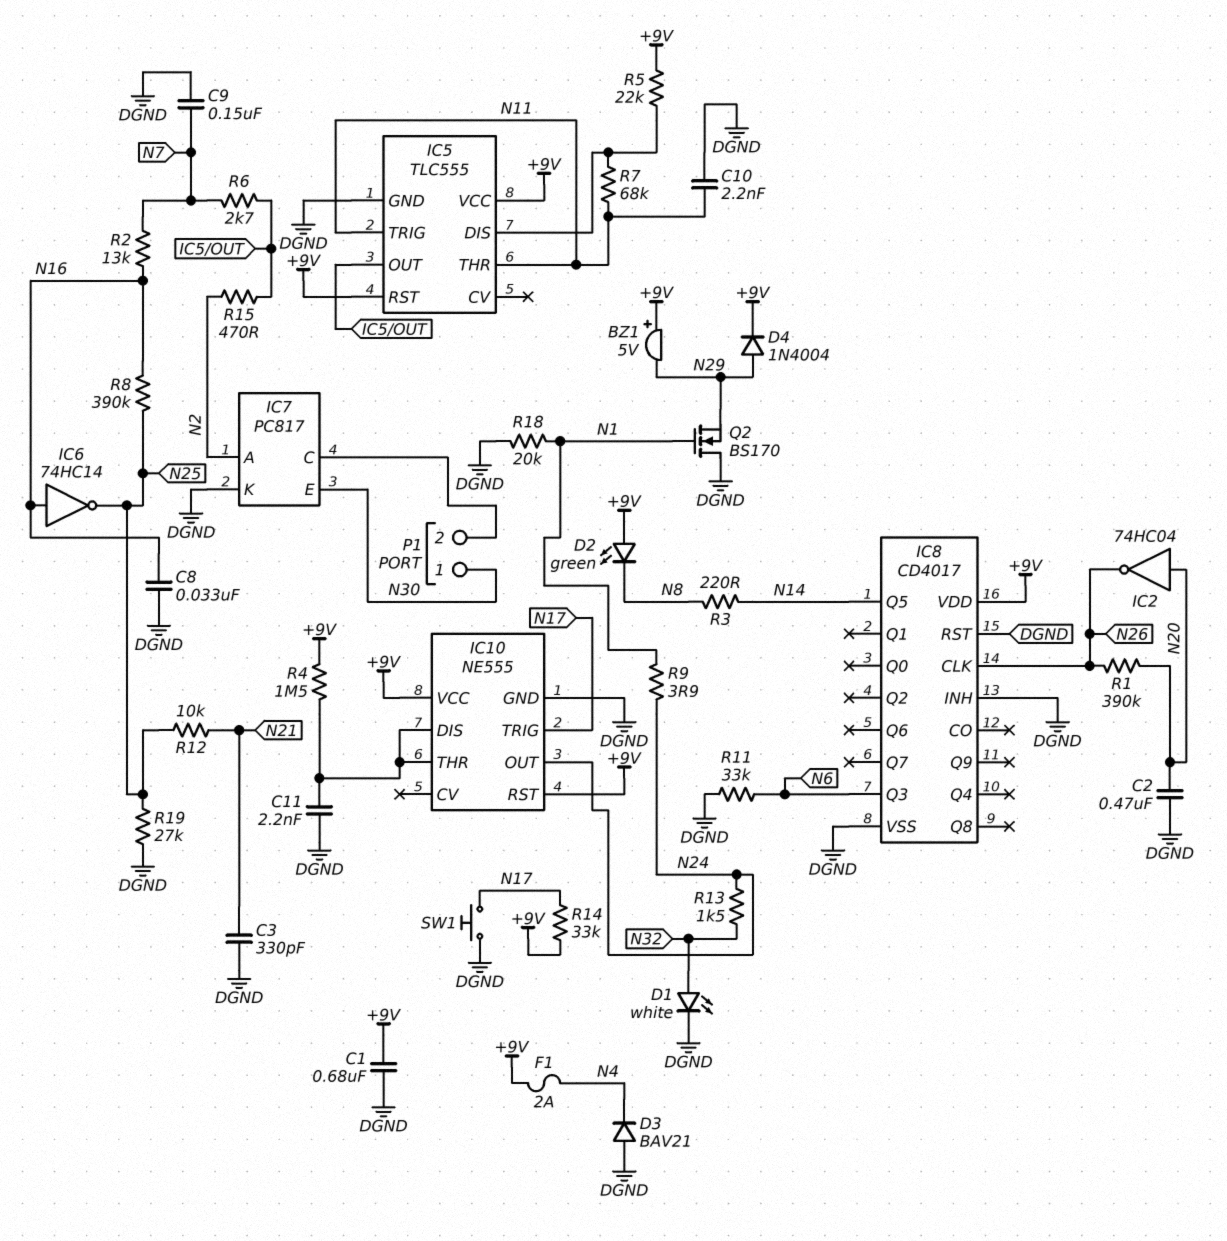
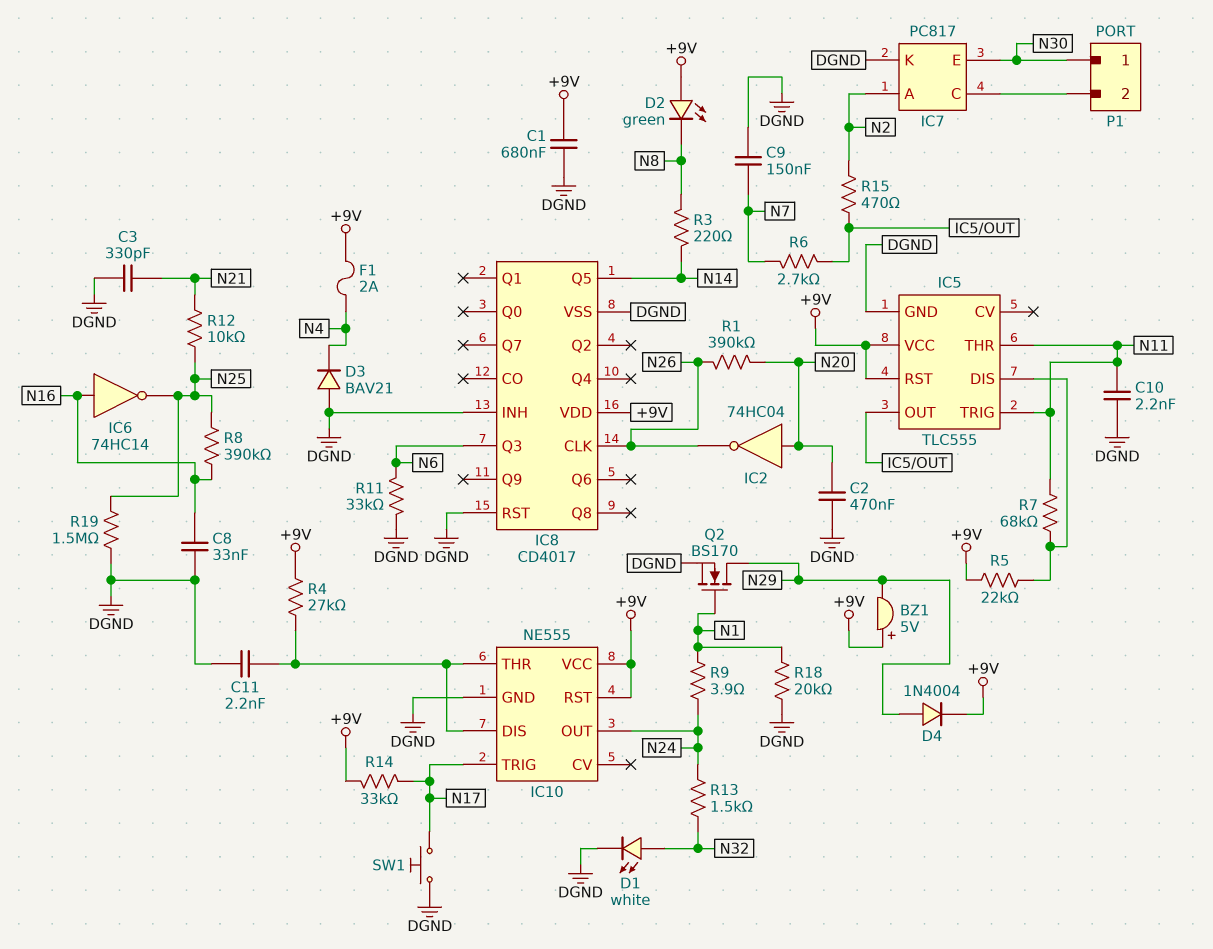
Q2: NMOS BS170 (G N1, D DGND, S N29) -> NMOS BS170 (G N1, D N29, S DGND)
R2: 13k (N7, N16) -> none
R4: 1.5M (+9V, IC10/DIS) -> 27k (+9V, IC10/DIS)
R19: 27k (DGND, N25) -> 1.5M (DGND, N25)

